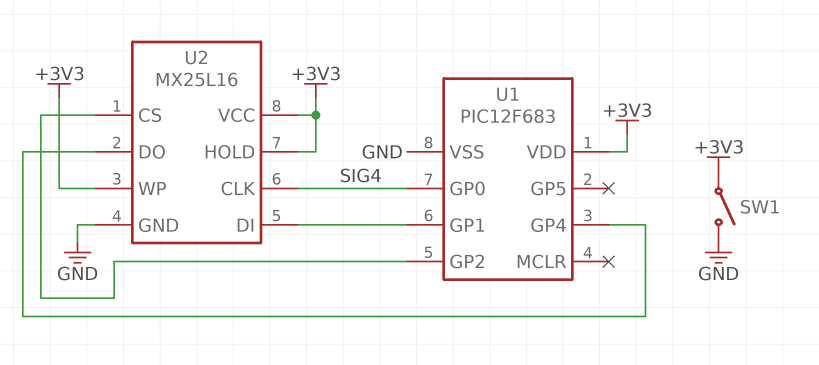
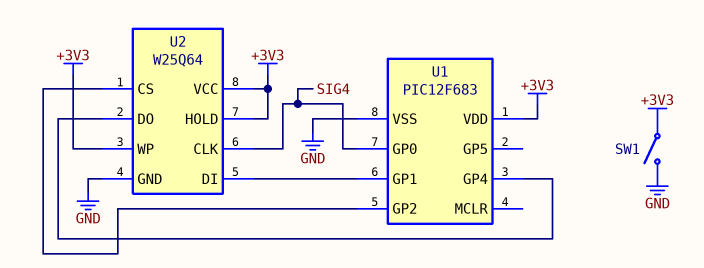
U2: MX25L16 -> W25Q64

